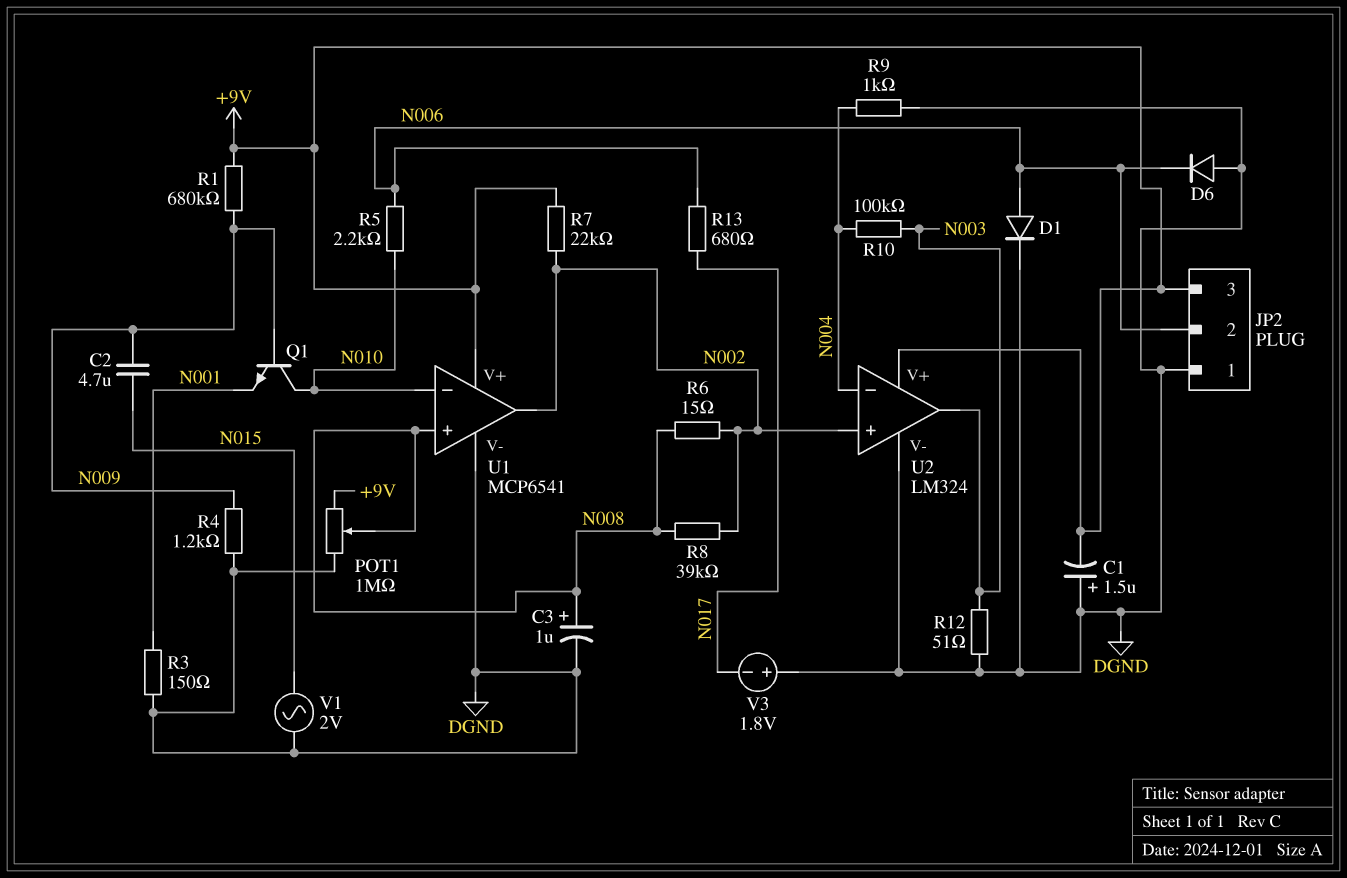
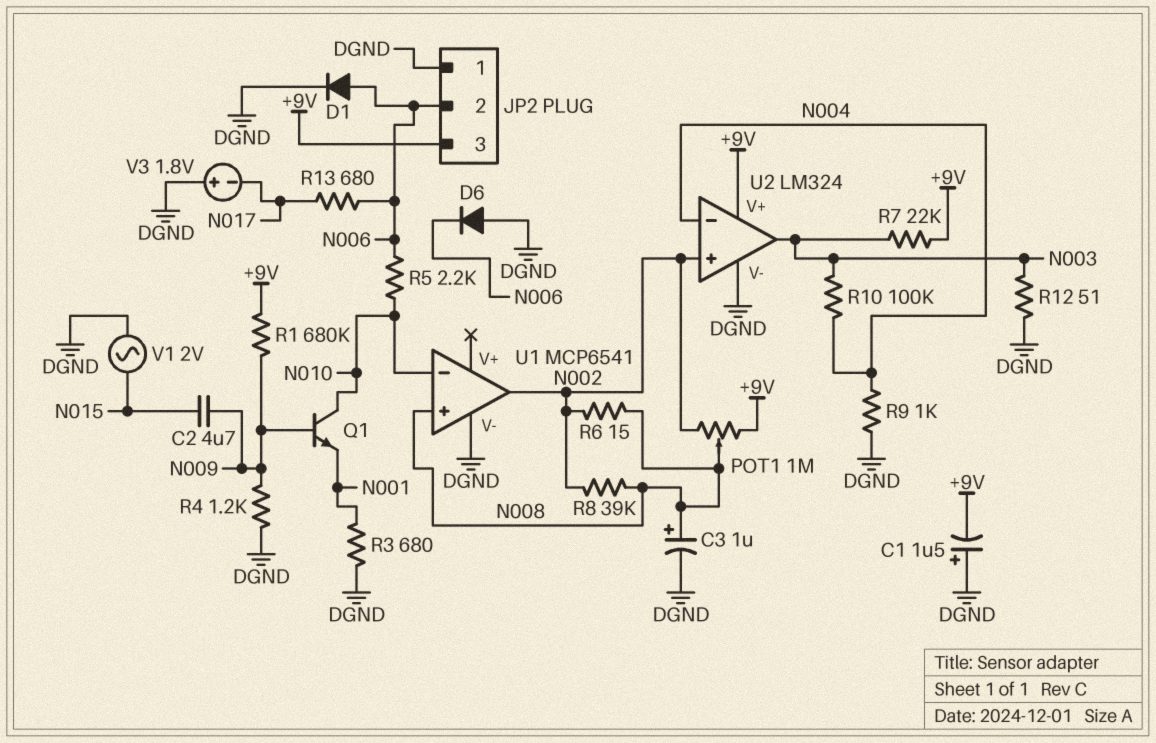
POT1: 1M (+9V, DGND, wiper N008) -> 1M (+9V, N002, wiper N008)
R3: 150 (DGND, N001) -> 680 (DGND, N001)
R7: 22k (+9V, N002) -> 22k (+9V, N003)
U1 pin V+: +9V -> none

